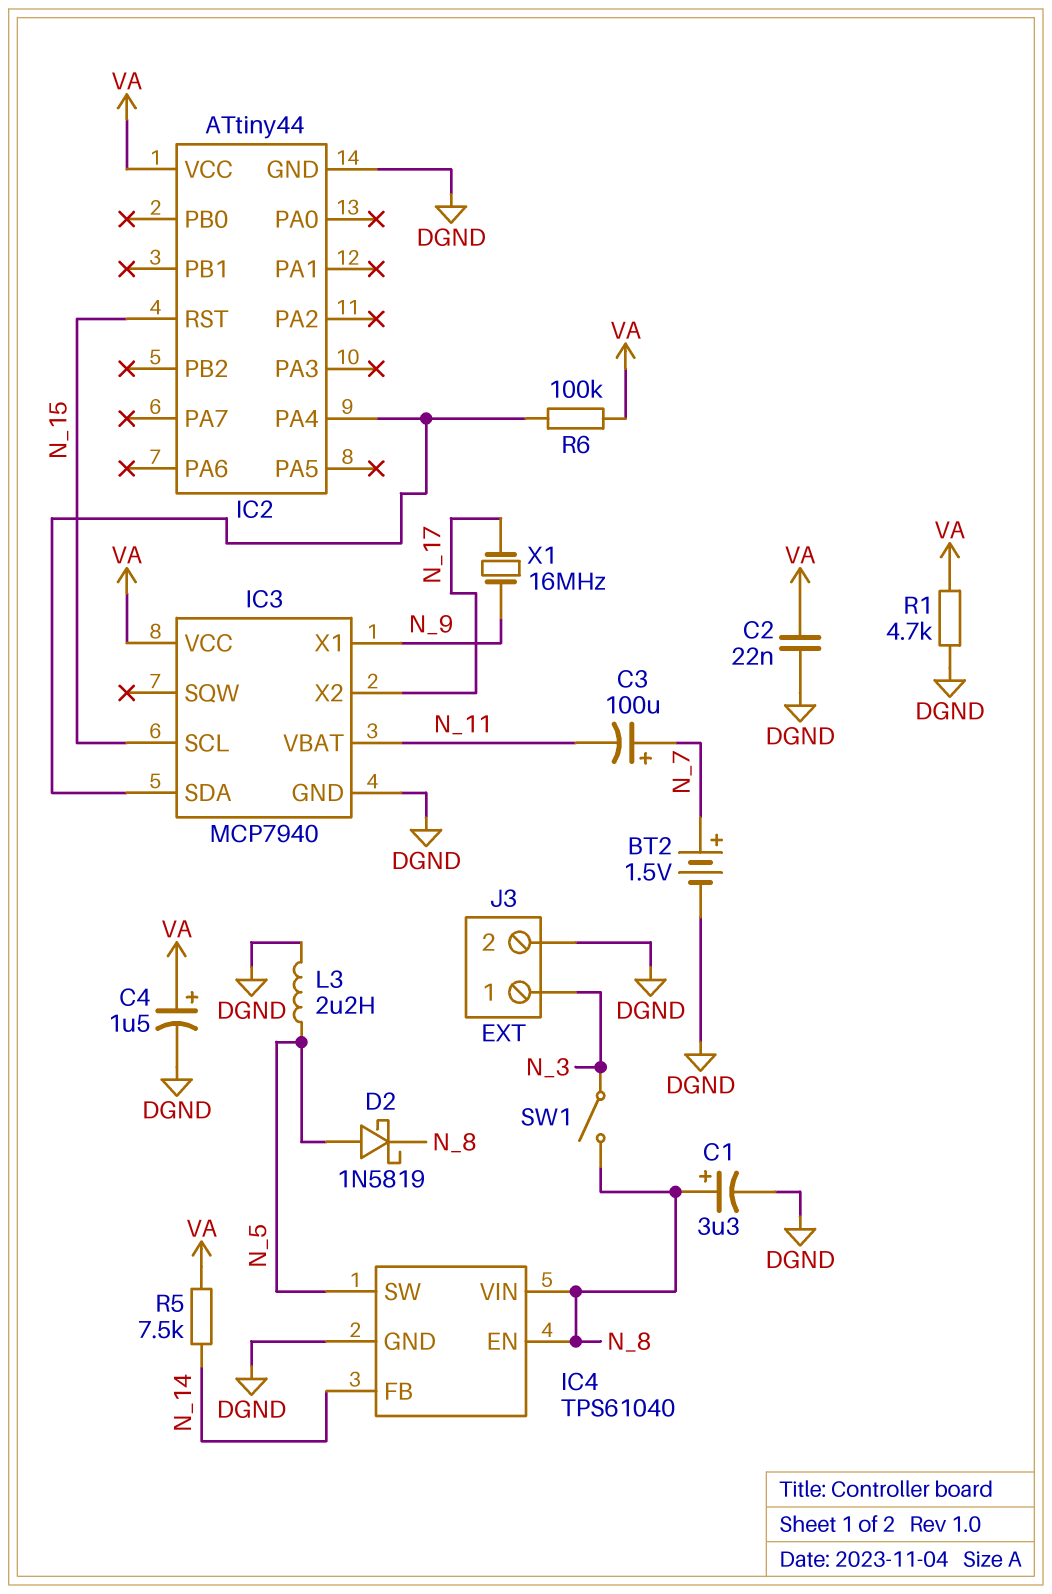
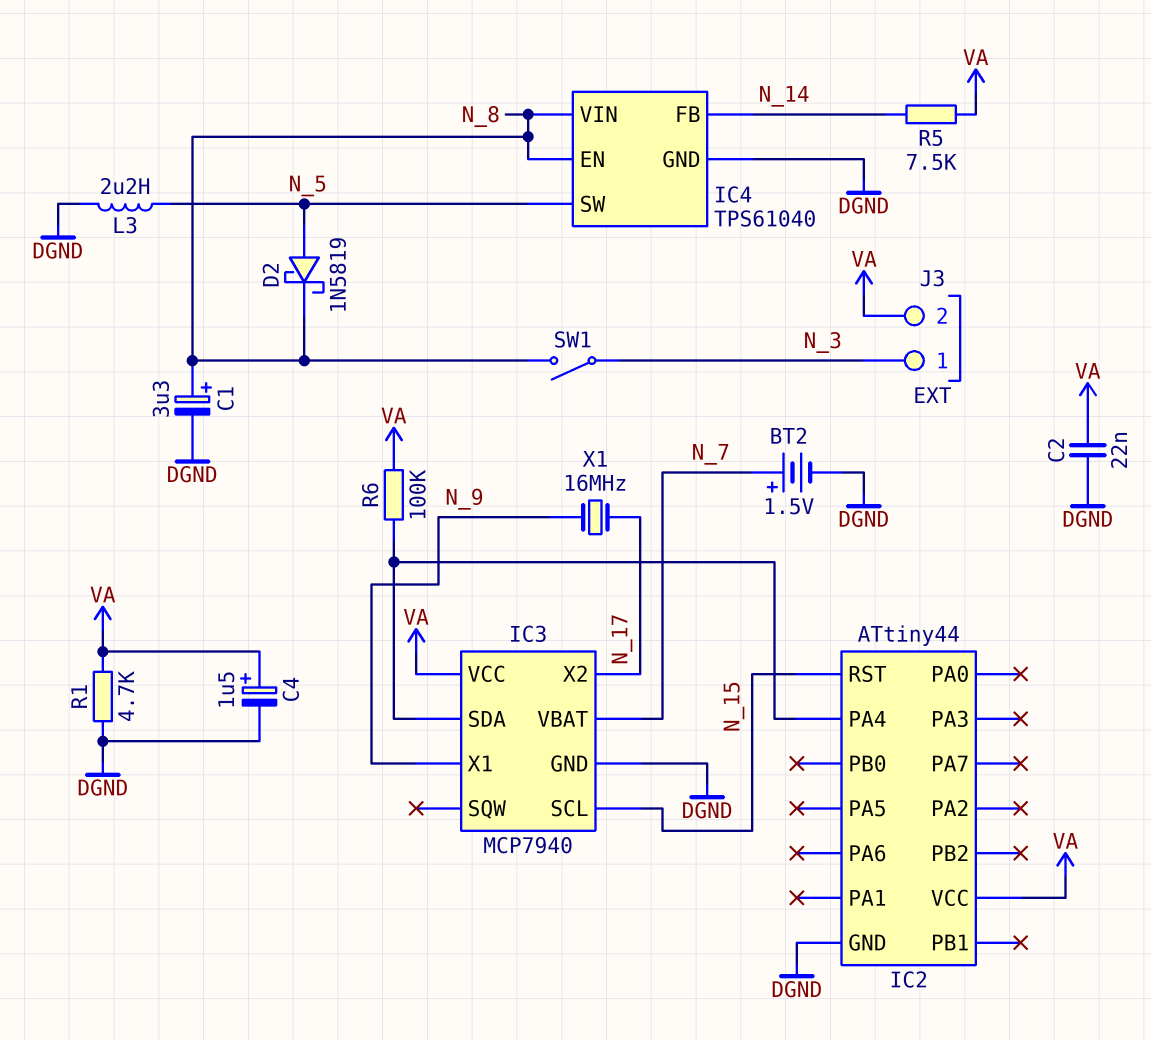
C3: 100uF (plus N_7, minus N_11) -> none
IC3 pin VBAT: N_11 -> N_7
J3 pin 2: DGND -> VA

